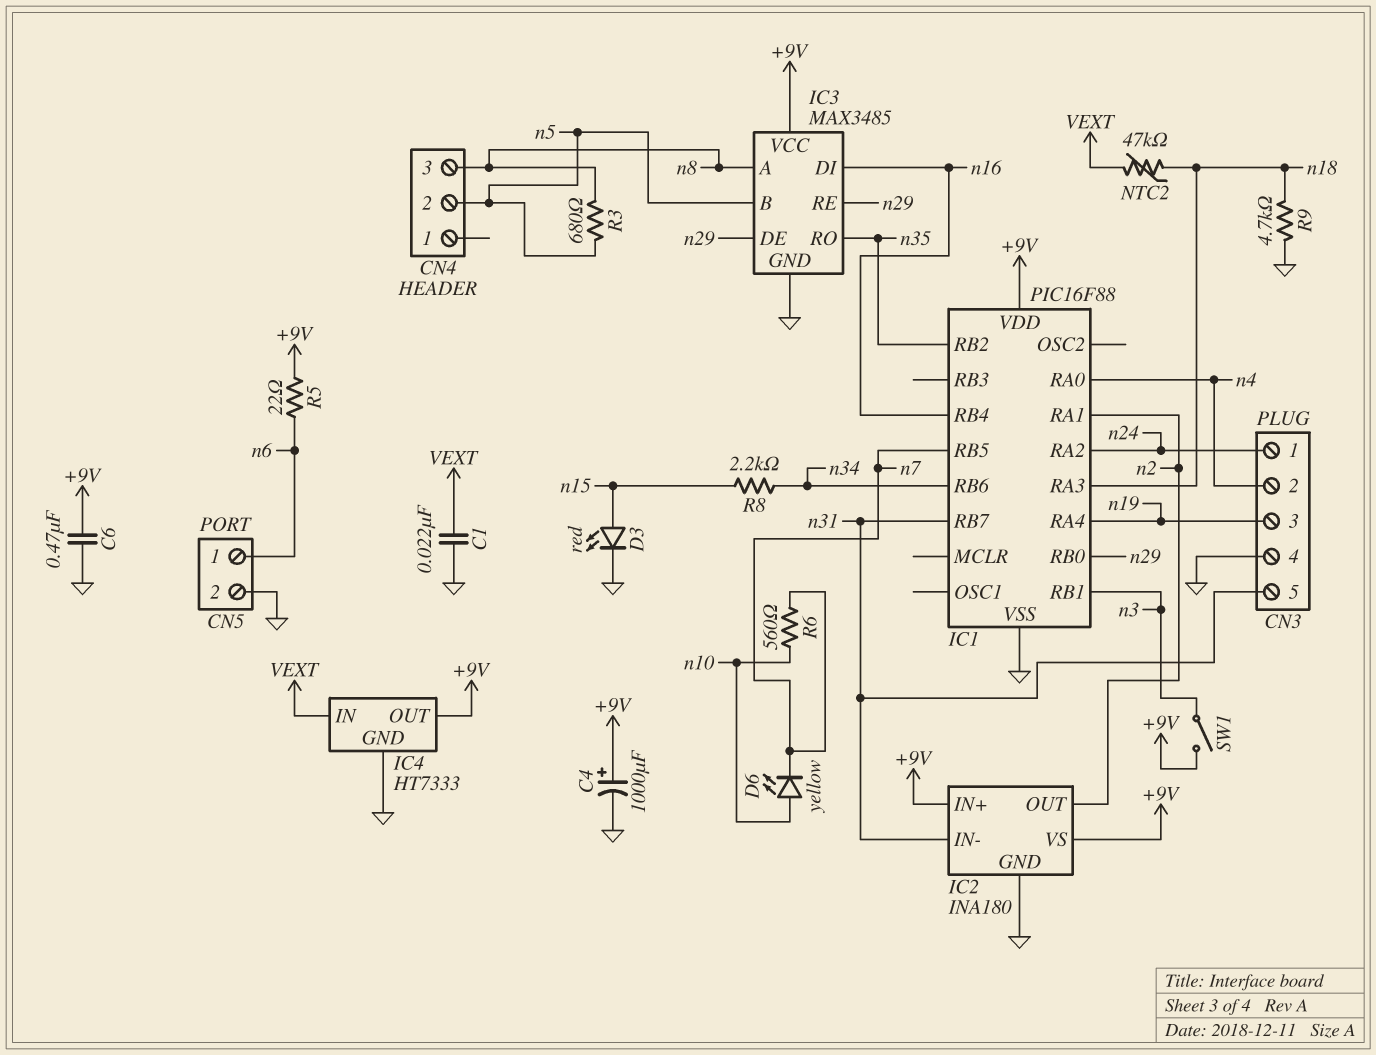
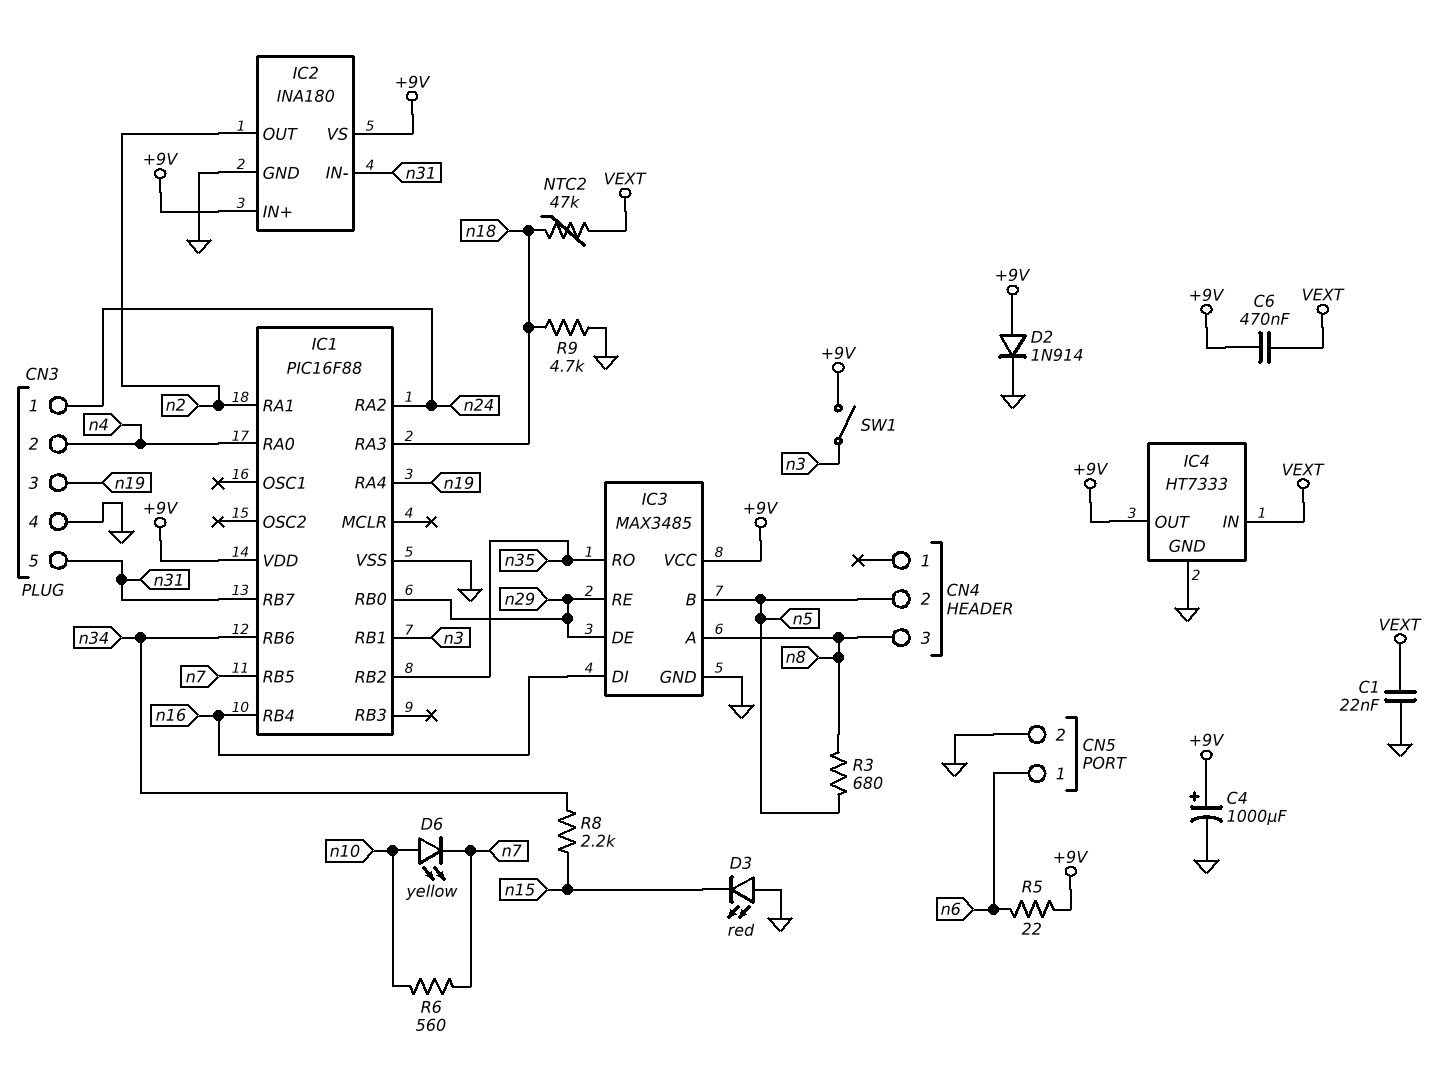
C6: 470nF (+9V, GND) -> 470nF (+9V, VEXT)
D2: none -> diode 1N914 (A +9V, K GND)
D3: LED red (A n15, K GND) -> LED red (A GND, K n15)

